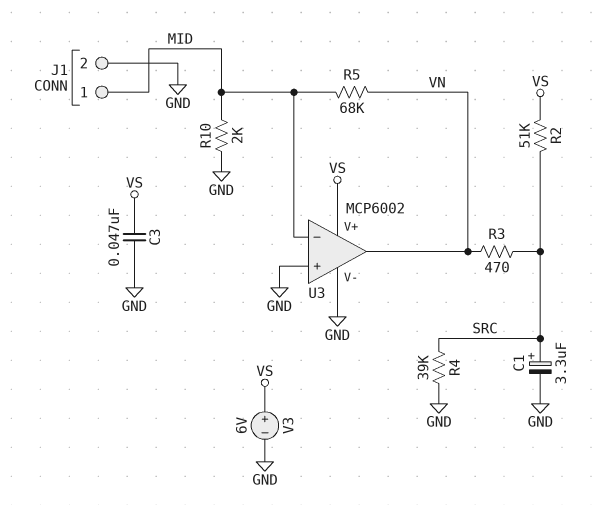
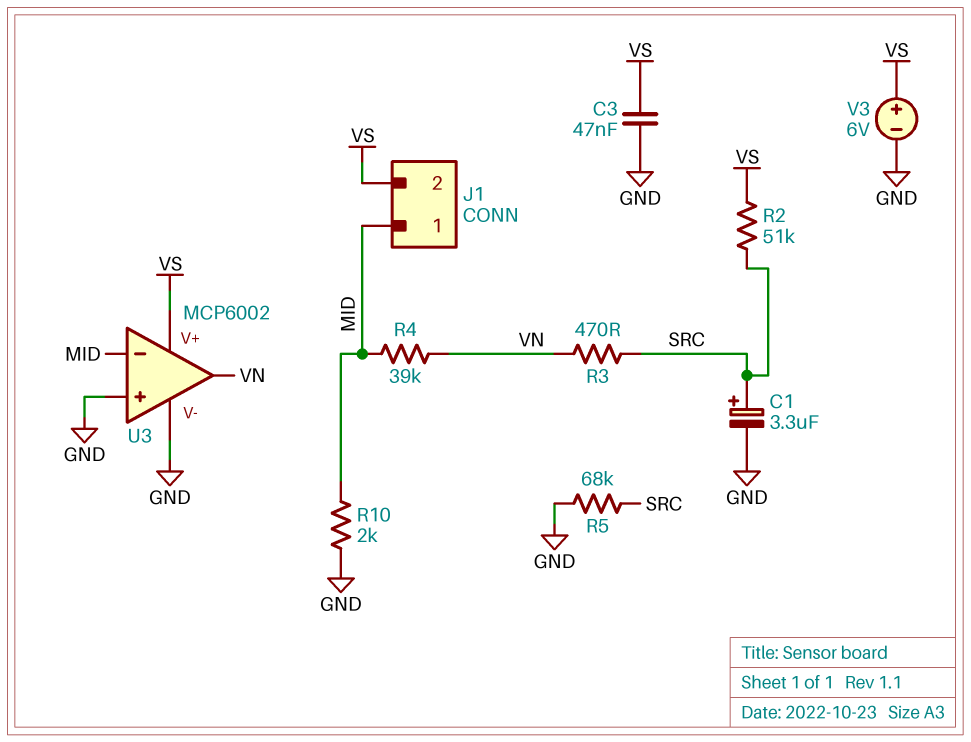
J1 pin 2: GND -> VS
R4: 39k (GND, SRC) -> 39k (MID, VN)
R5: 68k (MID, VN) -> 68k (GND, SRC)

